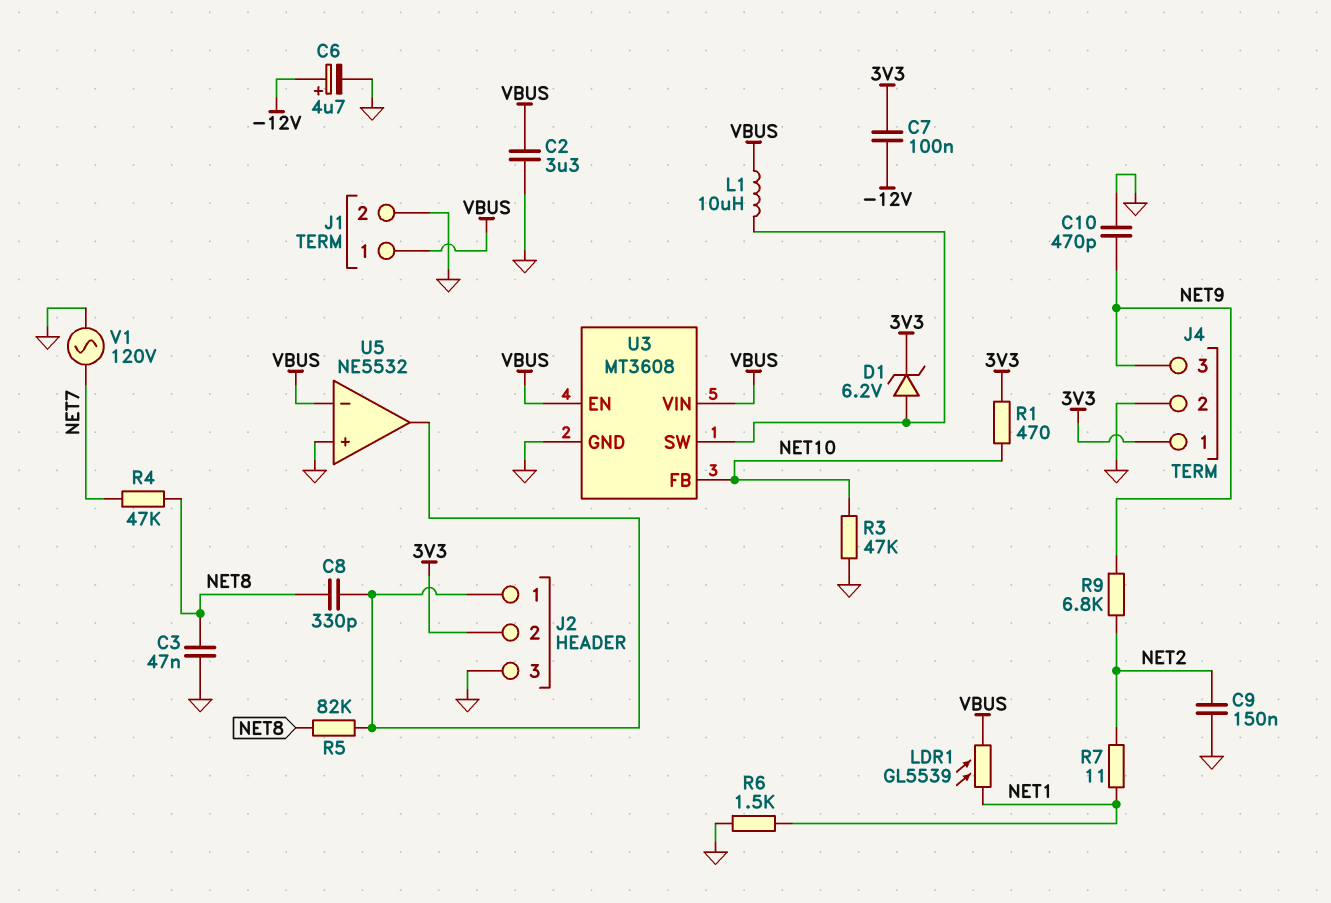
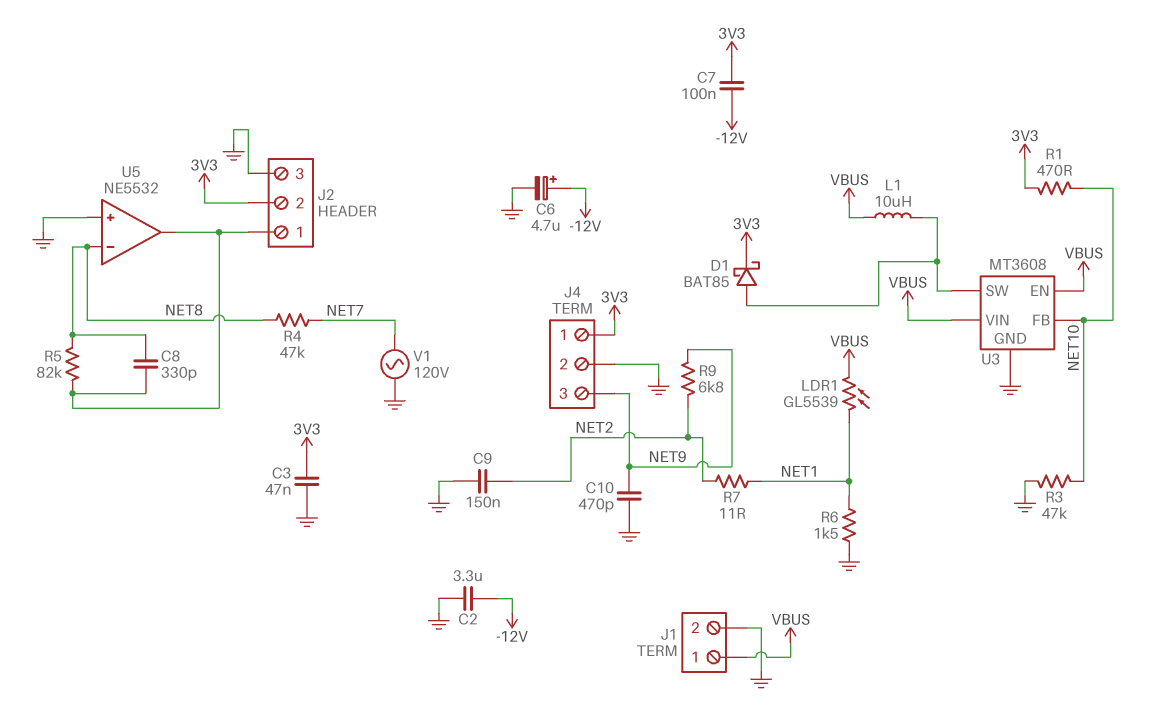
C2: 3.3uF (GND, VBUS) -> 3.3uF (-12V, GND)
C3: 47nF (GND, NET8) -> 47nF (3V3, GND)
D1: zener 6.2V (A U3/SW, K 3V3) -> schottky BAT85 (A U3/SW, K 3V3)
U5 pin in-: VBUS -> NET8

